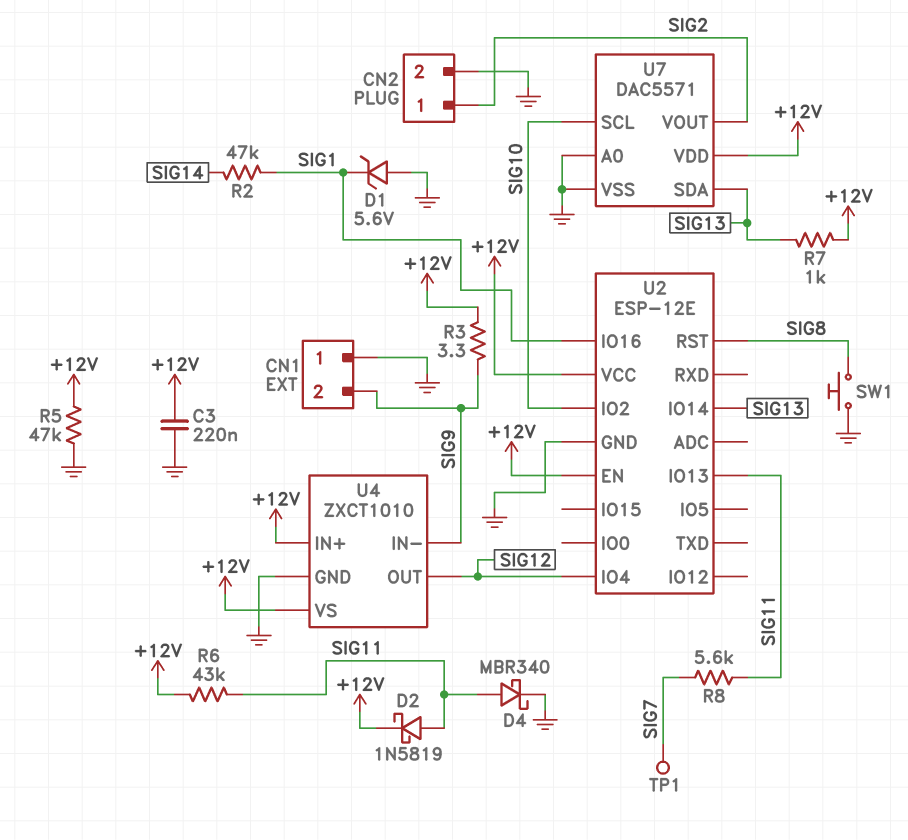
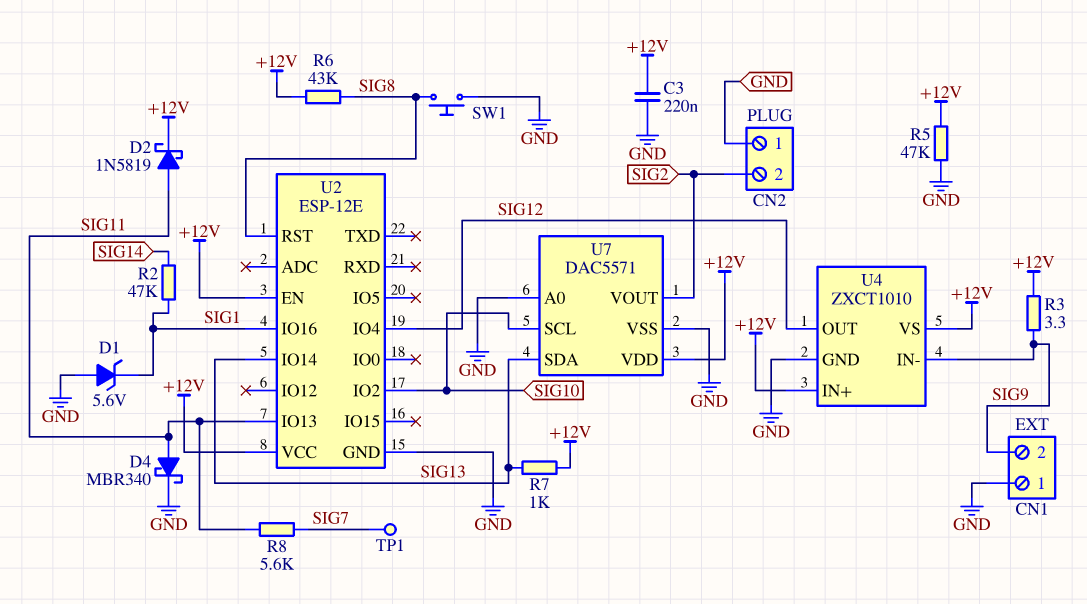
CN2 pin 1: SIG2 -> GND
CN2 pin 2: GND -> SIG2
R6: 43k (+12V, SIG11) -> 43k (+12V, SIG8)

